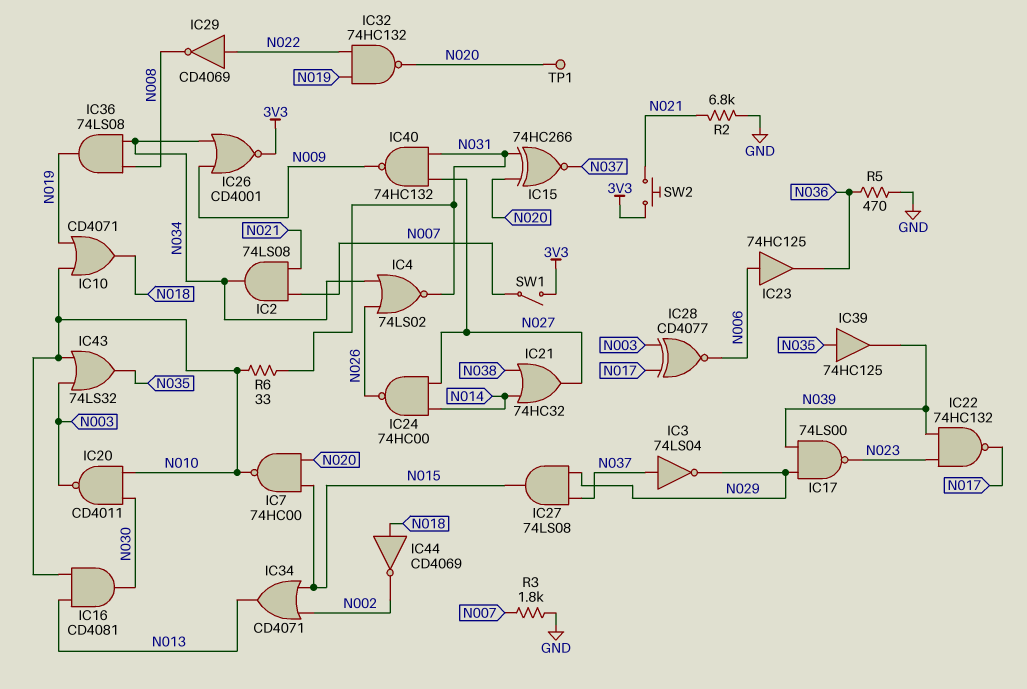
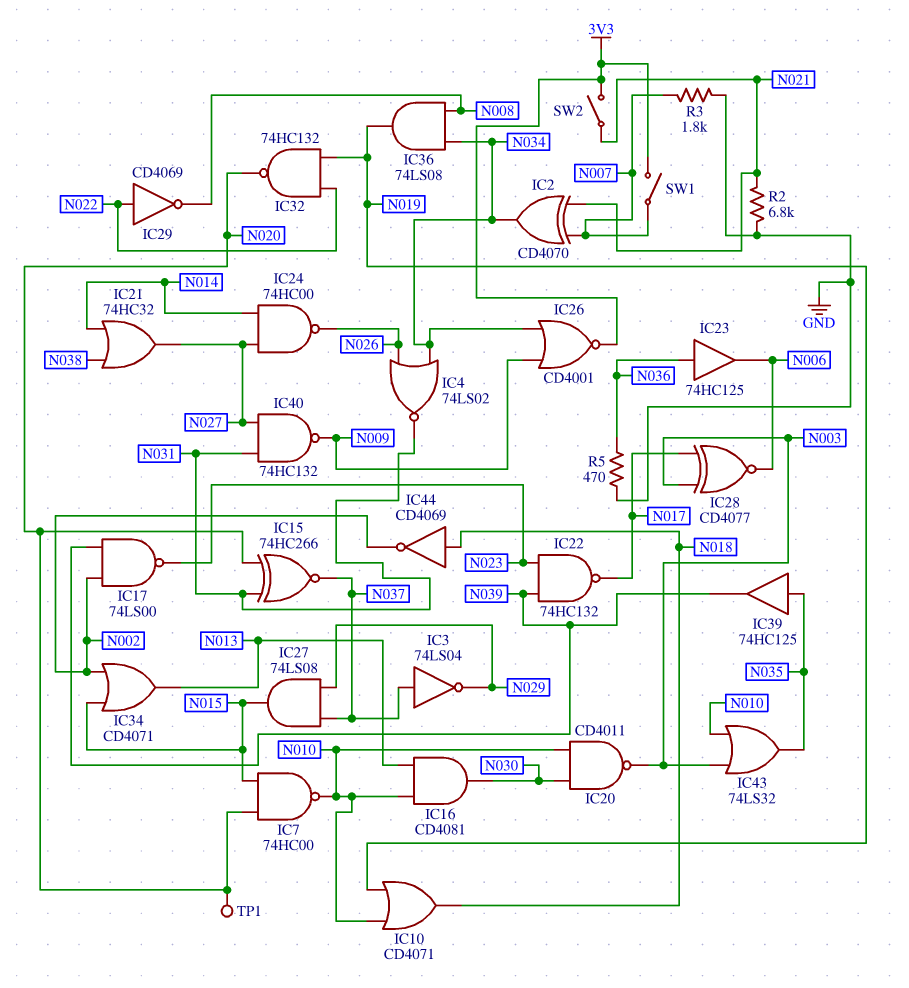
IC2: AND 74LS08 (in N007, in N021, out N034) -> XOR CD4070 (in N007, in N021, out N034)
IC17: NAND 74LS00 (in N029, in N039, out N023) -> NAND 74LS00 (in N002, in N039, out N023)
IC23: buffer 74HC125 (in N006, out N036) -> buffer 74HC125 (in N036, out N006)
R6: 33 (N010, N031) -> none
SW2: button (3V3, N021) -> switch (3V3, N021)

